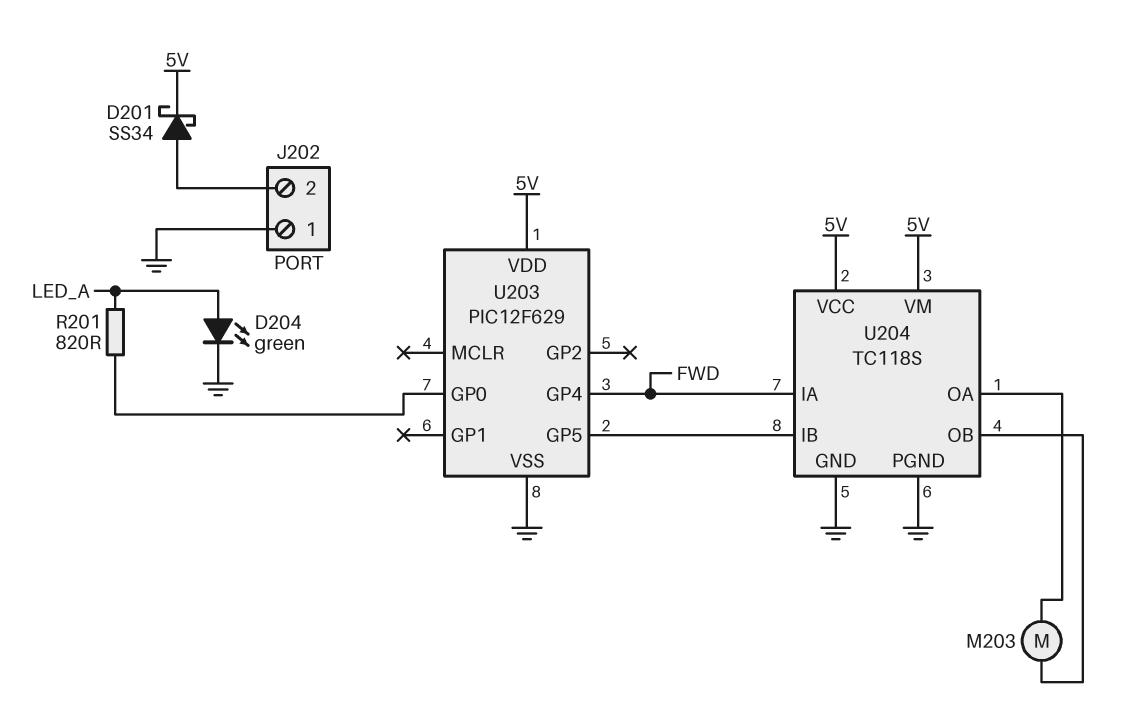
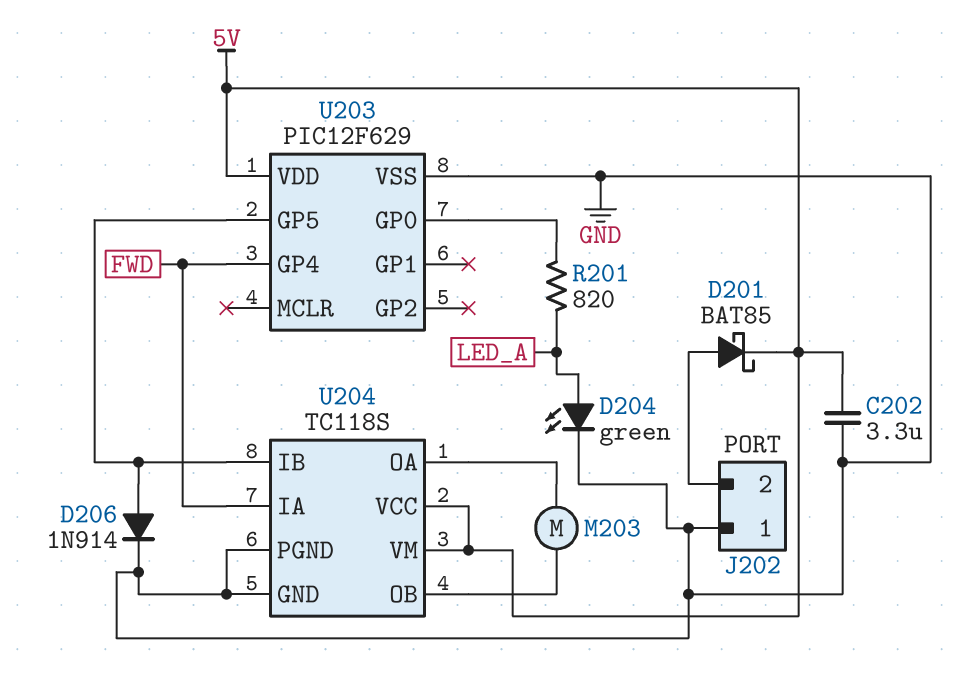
C202: none -> 3.3uF (5V, GND)
D201: schottky SS34 (A J202/2, K 5V) -> schottky BAT85 (A J202/2, K 5V)
D206: none -> diode 1N914 (A U203/GP5, K GND)

